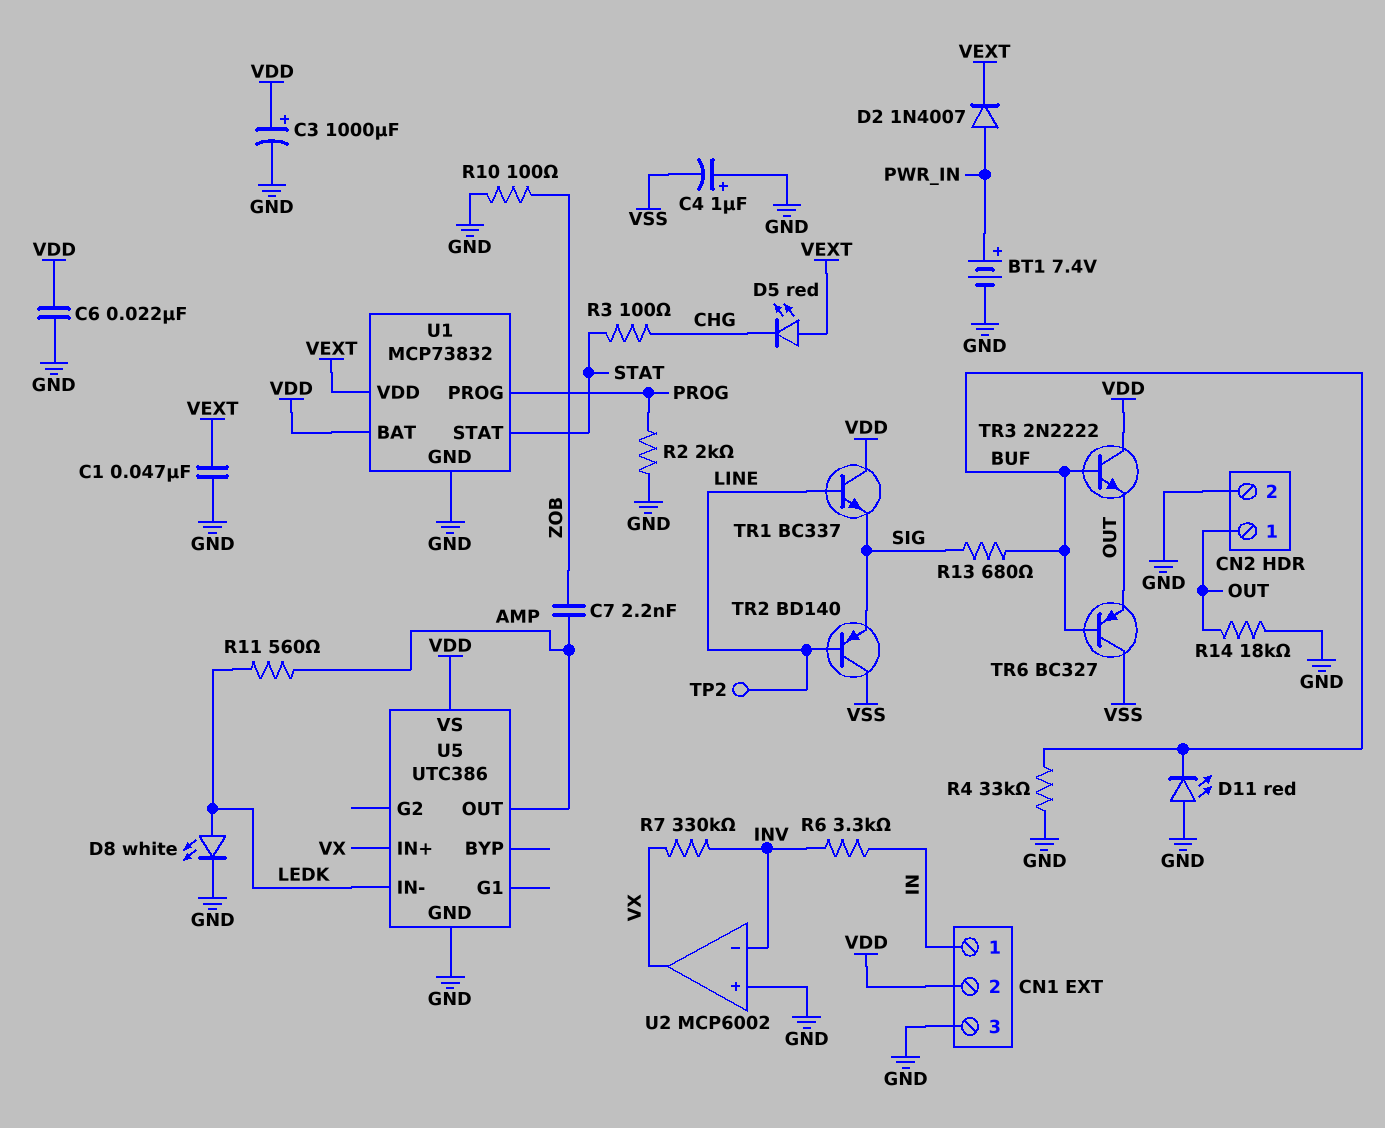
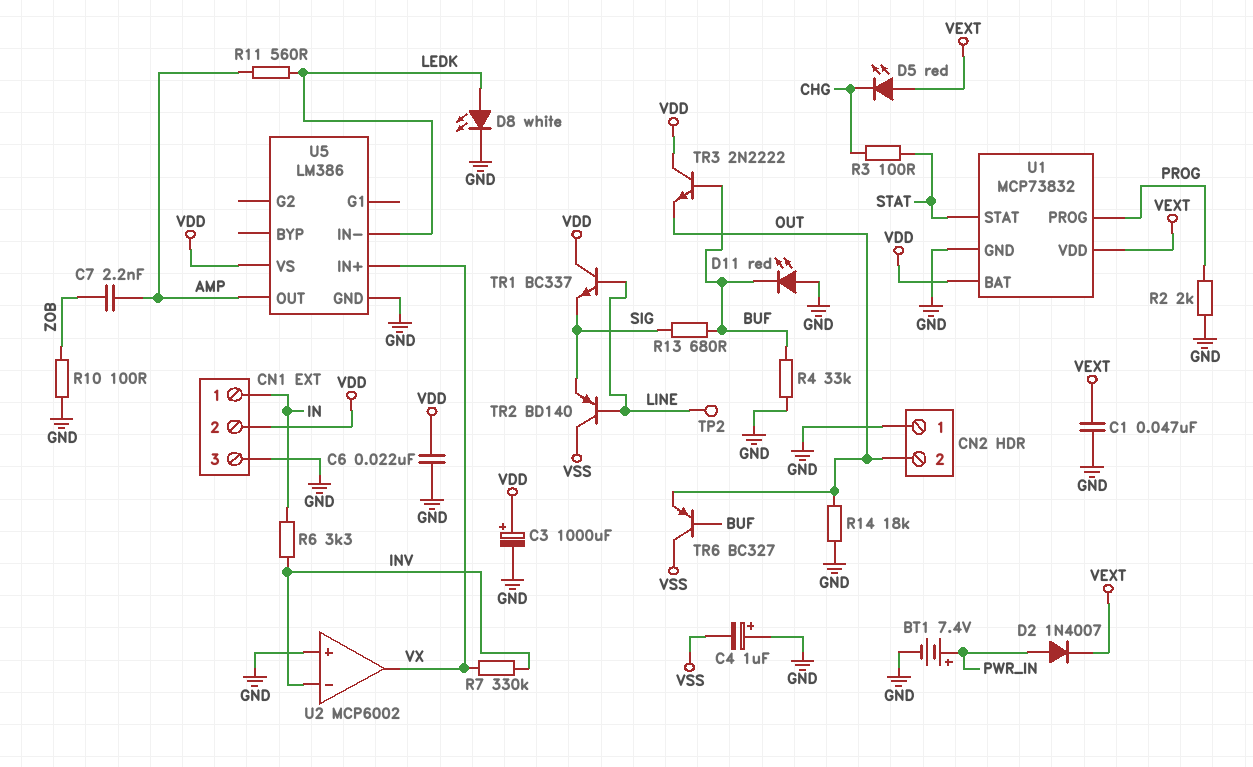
CN2 pin 1: OUT -> GND
CN2 pin 2: GND -> OUT
U5: UTC386 -> LM386

